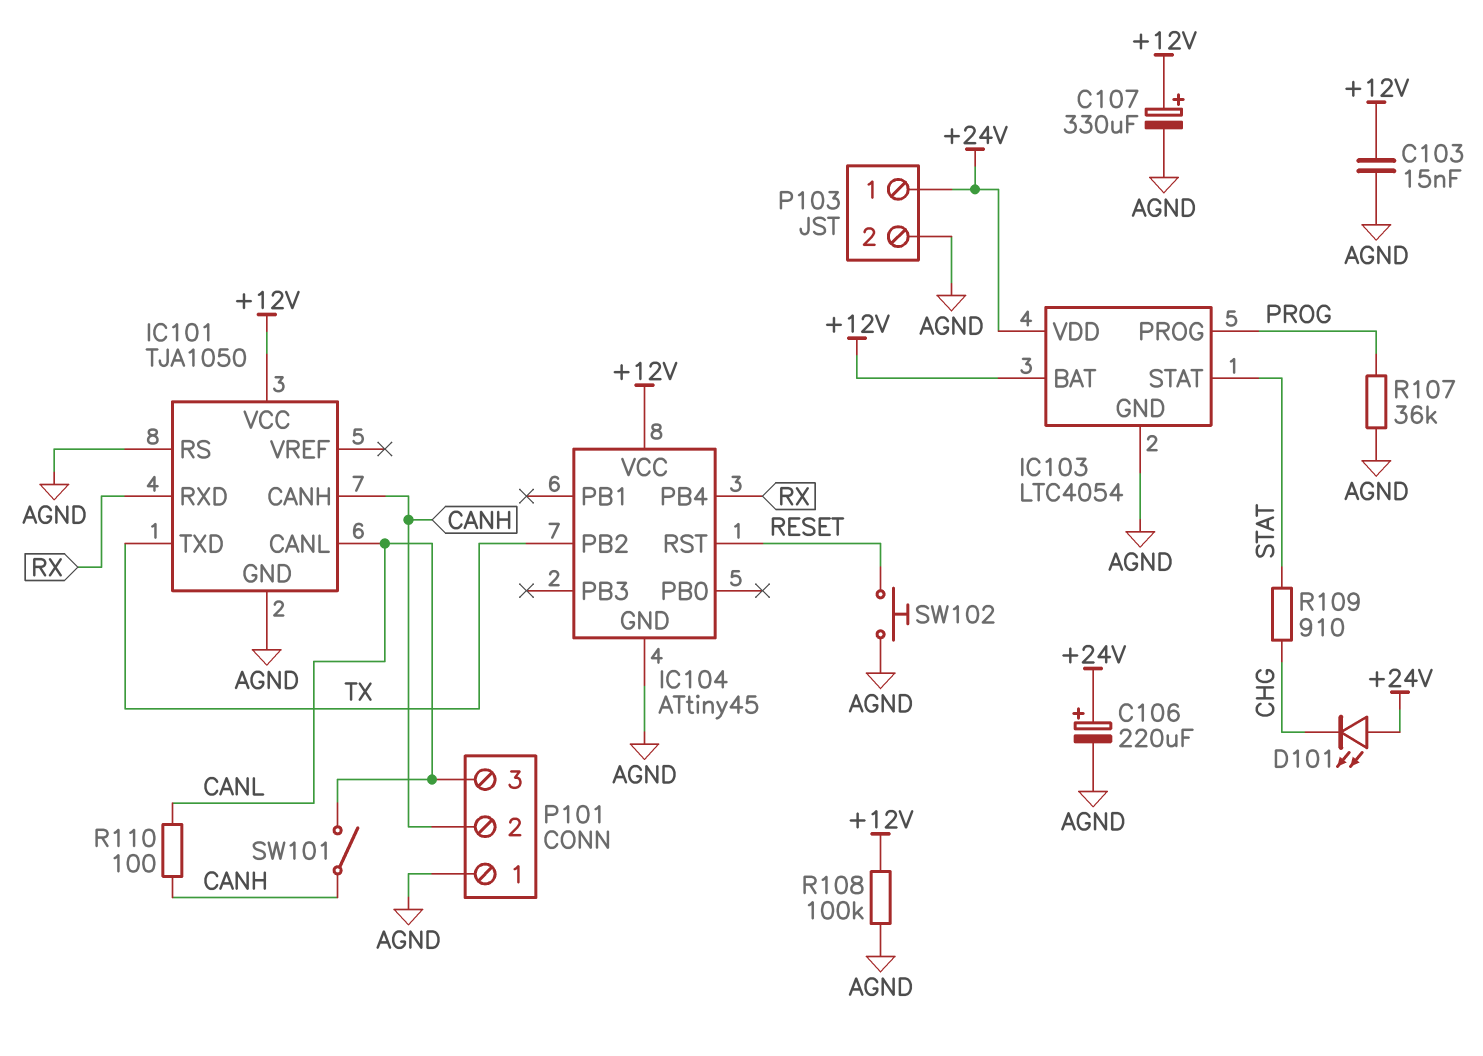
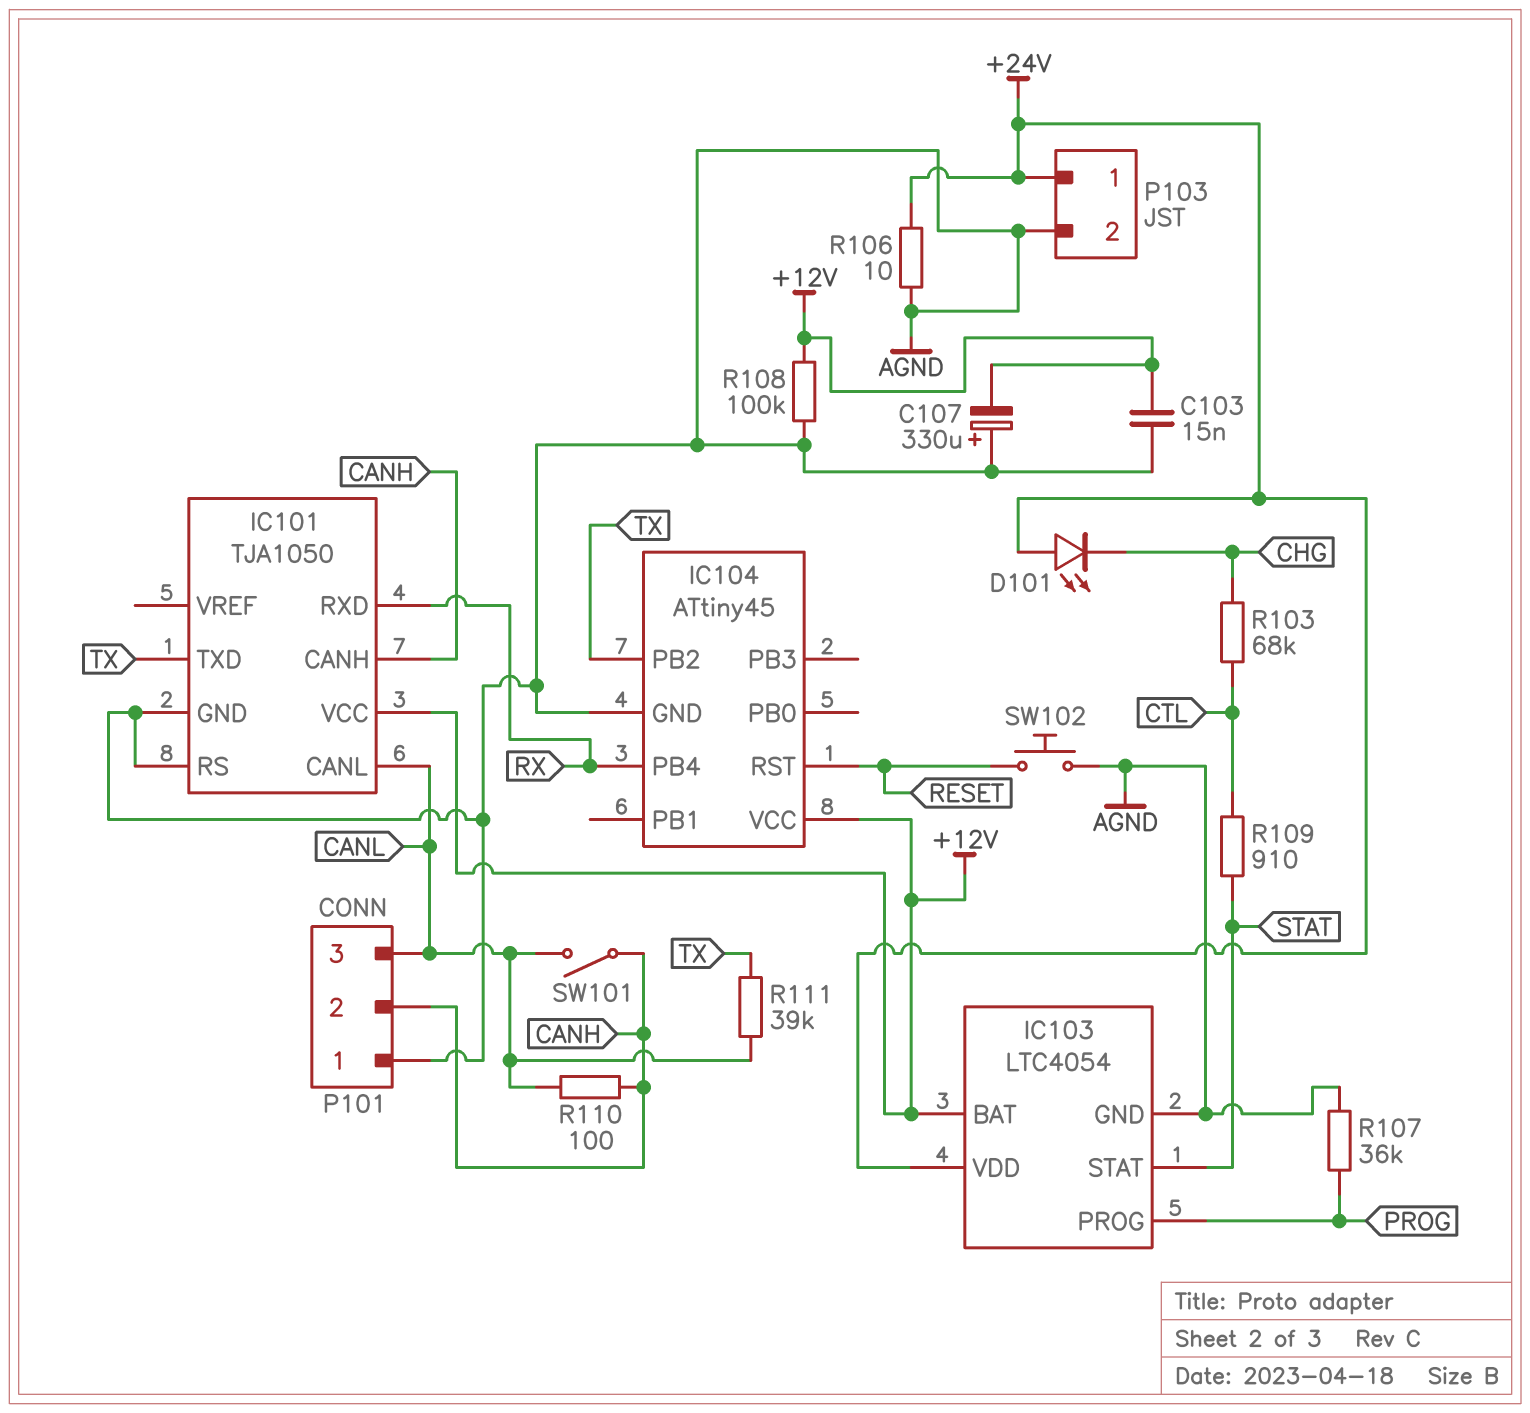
C106: 220uF (plus +24V, minus AGND) -> none
C107: 330uF (plus +12V, minus AGND) -> 330uF (plus AGND, minus +12V)
R103: none -> 68k (CHG, CTL)
R106: none -> 10 (+24V, AGND)
R109: 910 (CHG, STAT) -> 910 (CTL, STAT)
R111: none -> 39k (CANL, TX)

